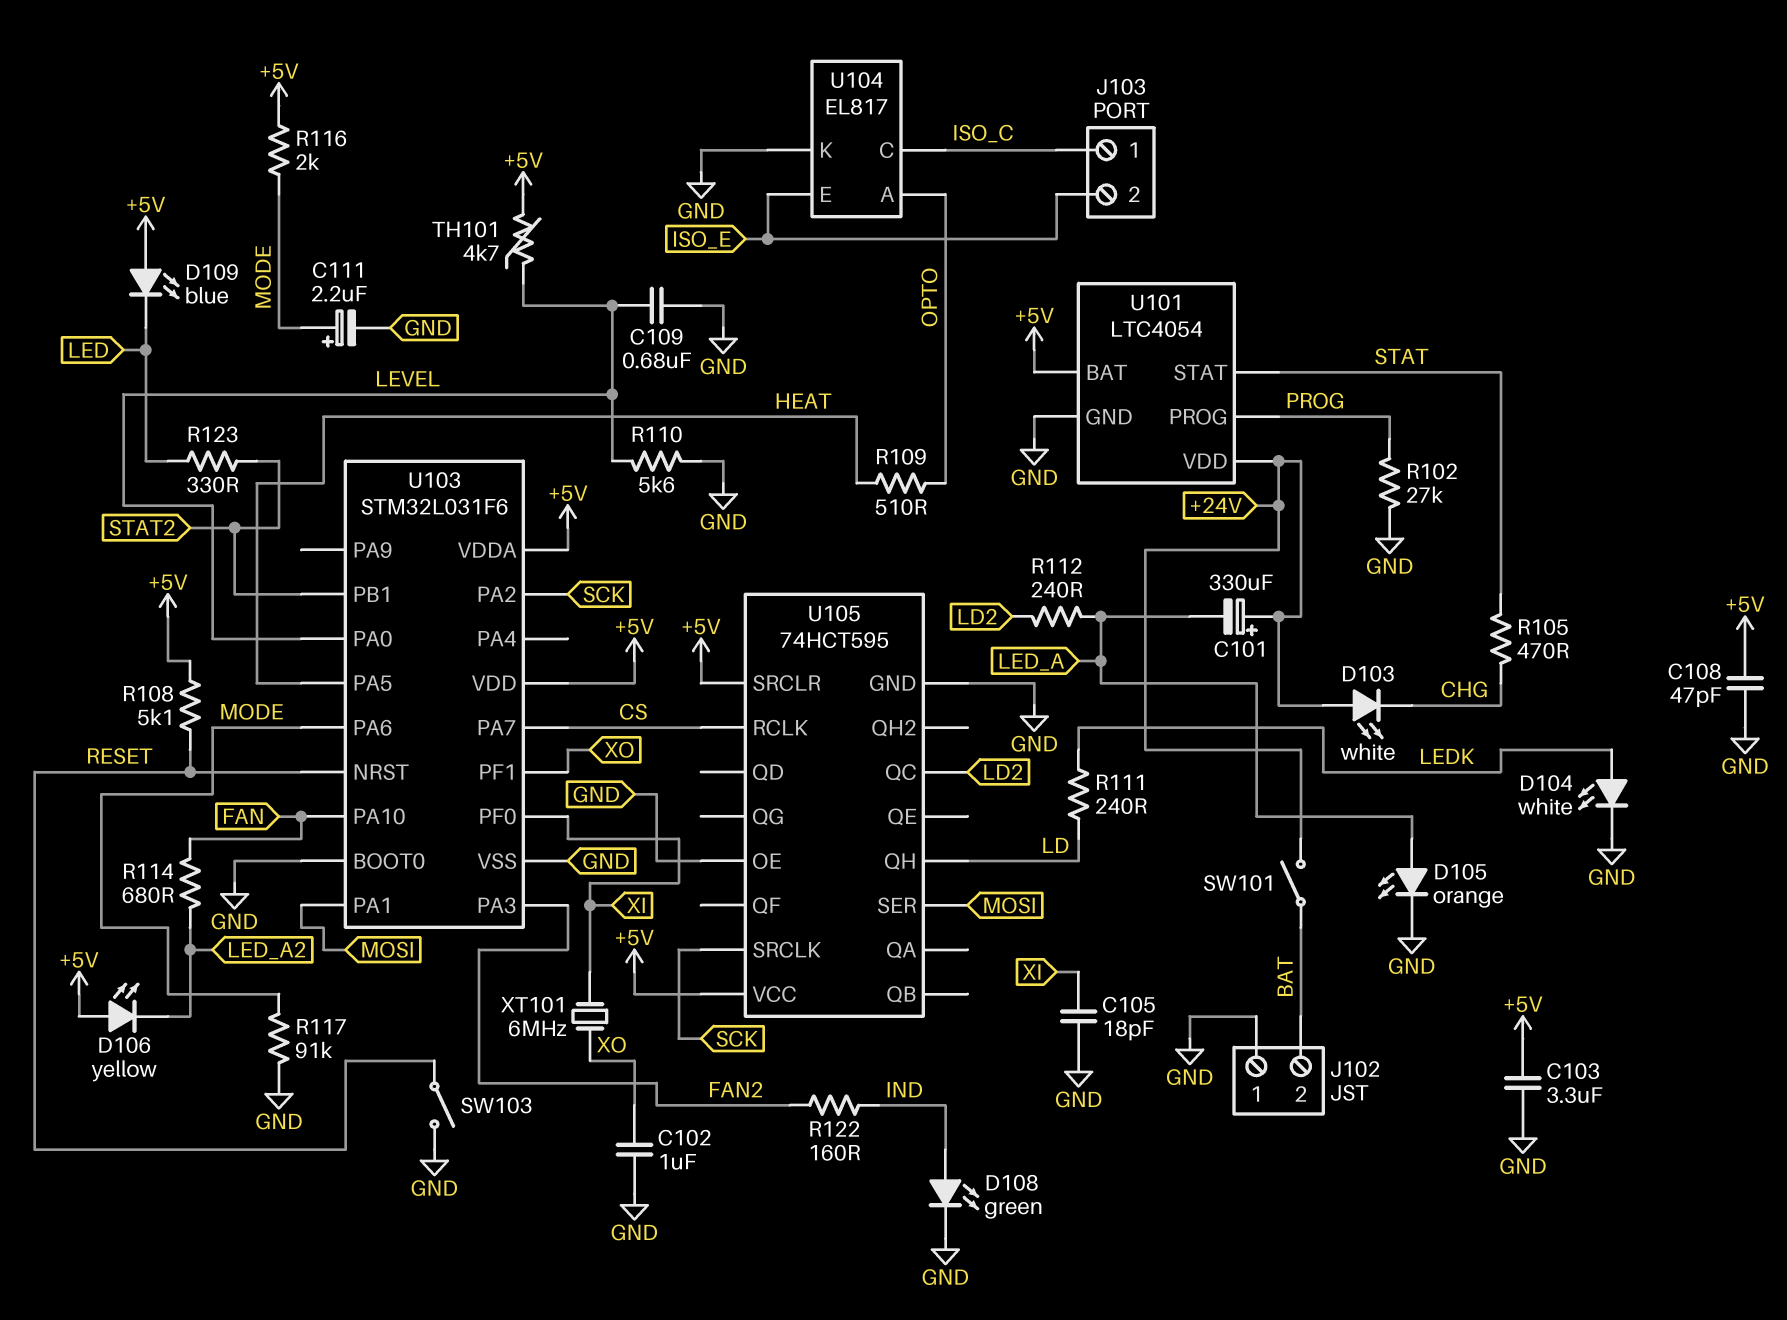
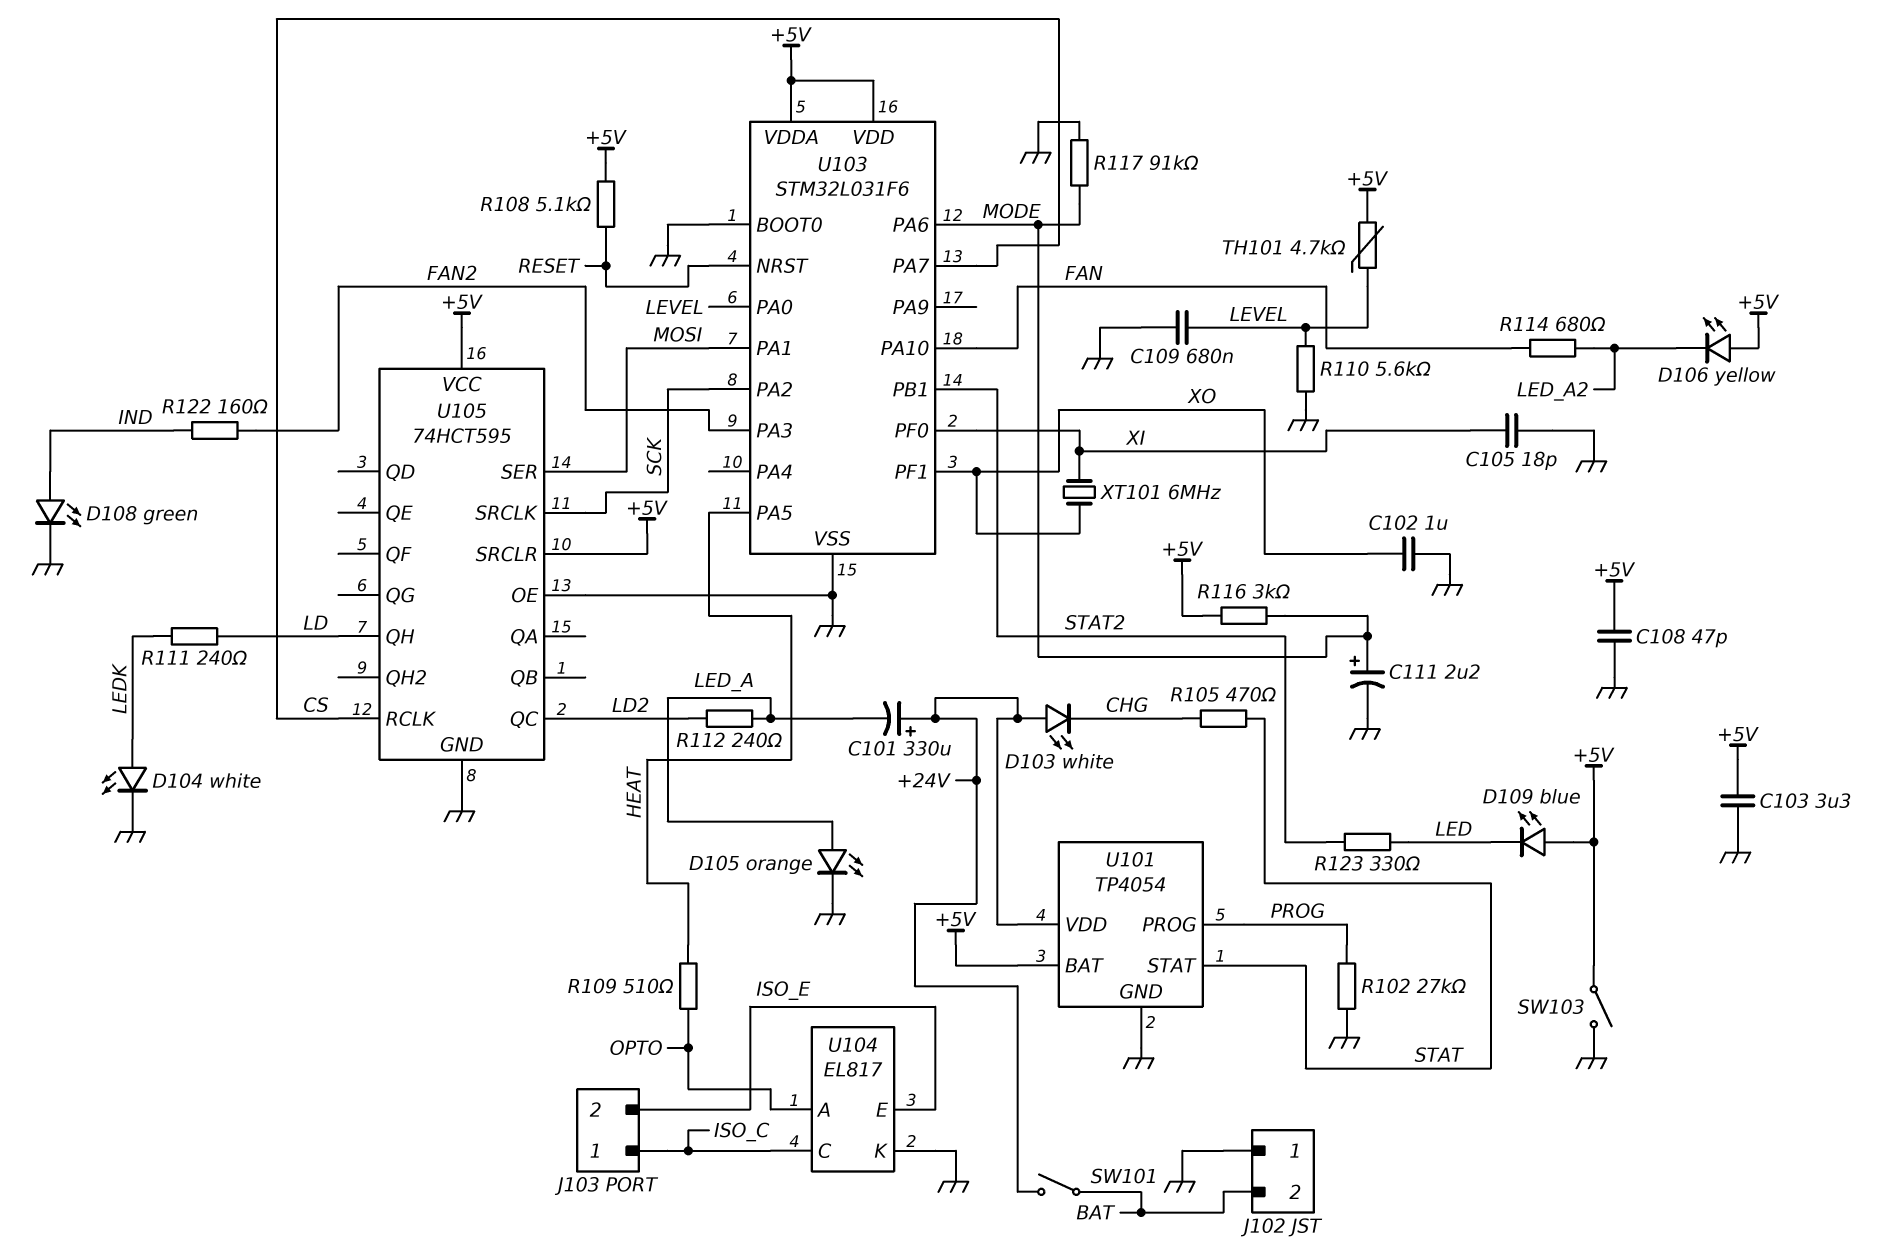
R116: 2k (+5V, MODE) -> 3k (+5V, MODE)
SW103: switch (GND, RESET) -> switch (+5V, GND)
U101: LTC4054 -> TP4054

